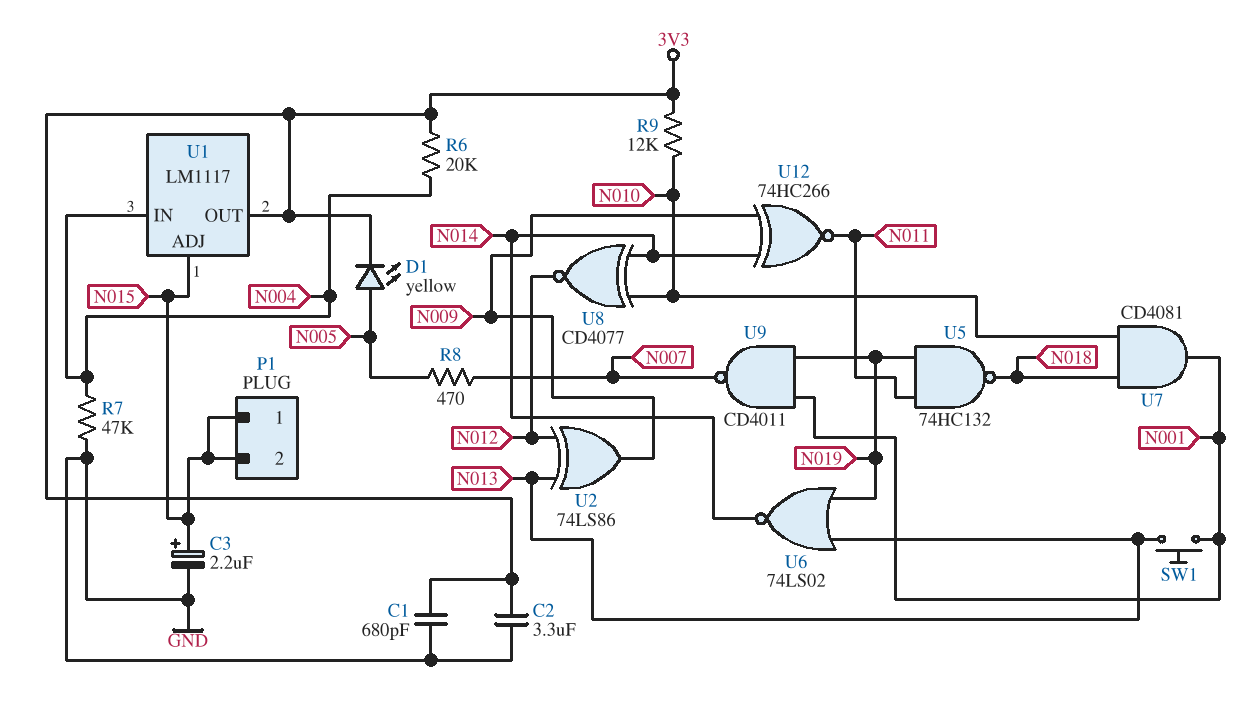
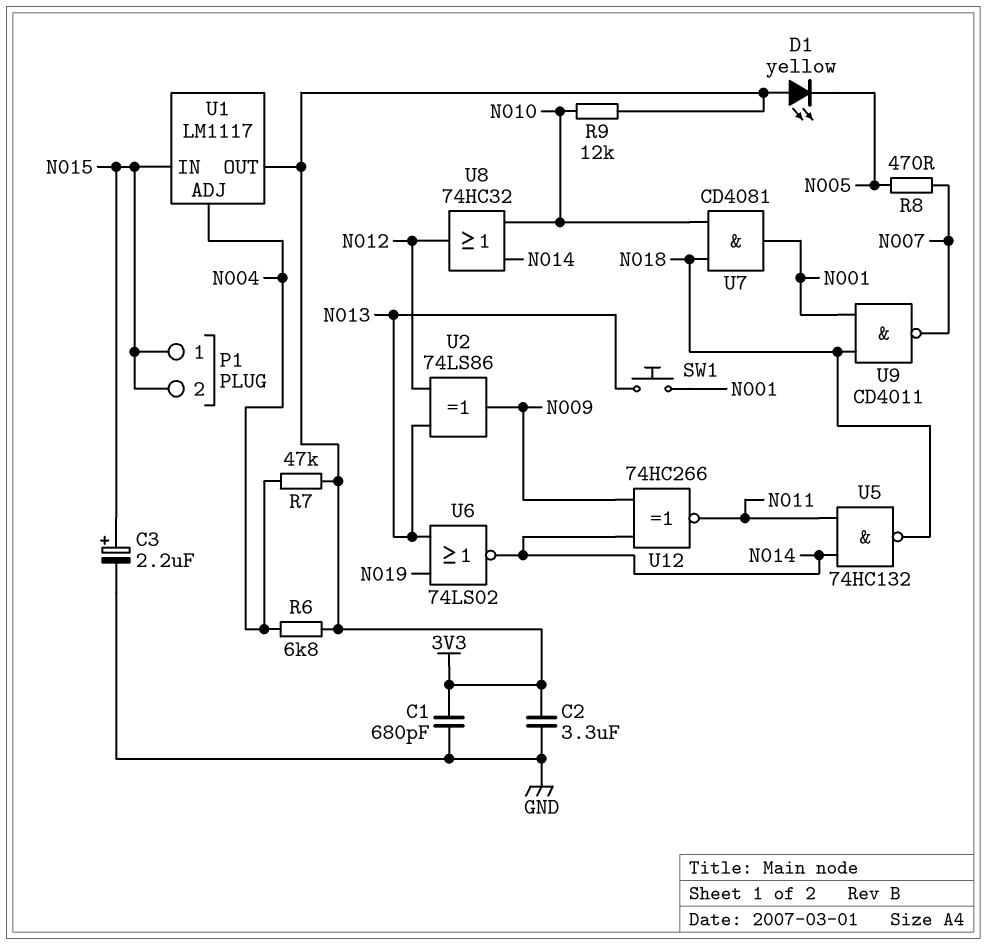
D1: LED yellow (A N005, K 3V3) -> LED yellow (A 3V3, K N005)
R6: 20k (3V3, N004) -> 6.8k (3V3, N004)
R7: 47k (GND, N004) -> 47k (3V3, N004)
U1 pin ADJ: N015 -> N004
U1 pin IN: N004 -> N015
U5: NAND 74HC132 (in N011, in N019, out N018) -> NAND 74HC132 (in N011, in N014, out N018)
U8: XNOR CD4077 (in N010, in N014, out N012) -> OR 74HC32 (in N010, in N014, out N012)
U9: NAND CD4011 (in N001, in N019, out N007) -> NAND CD4011 (in N001, in N018, out N007)

